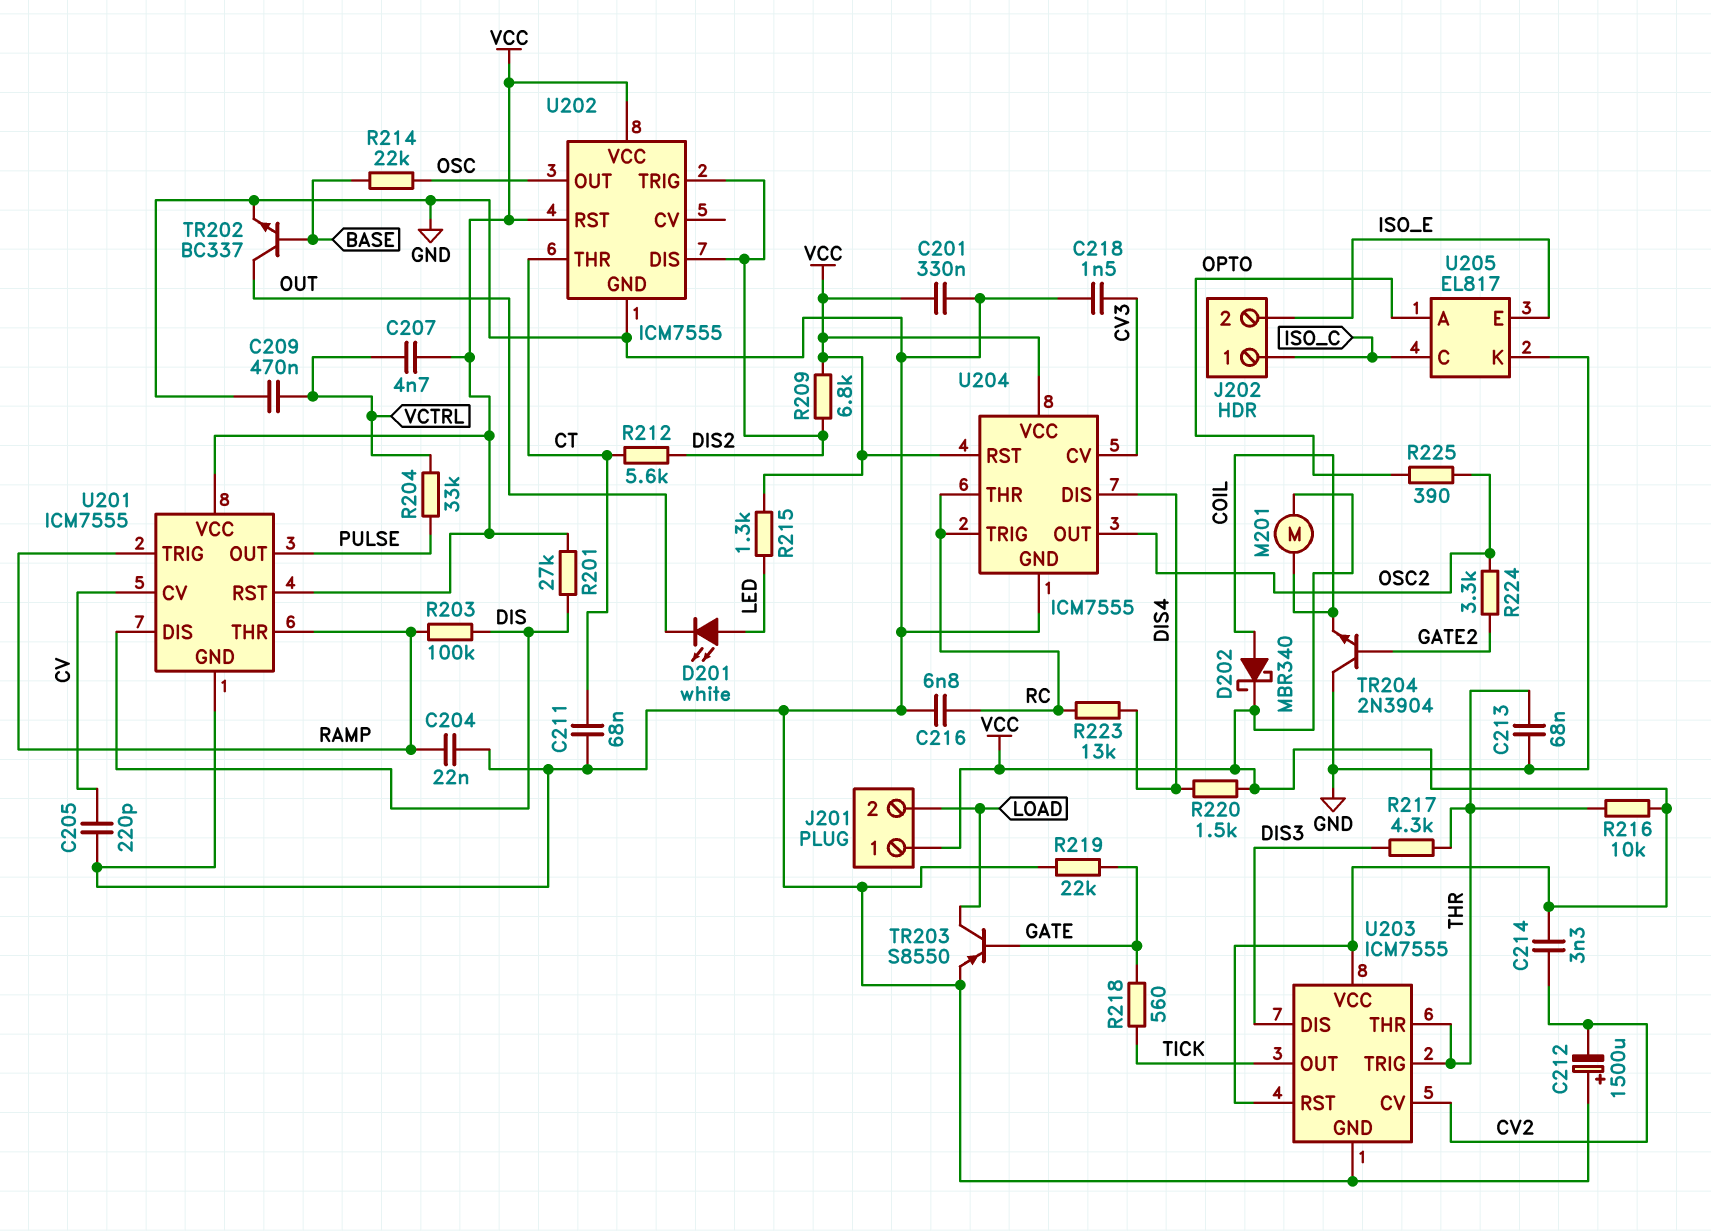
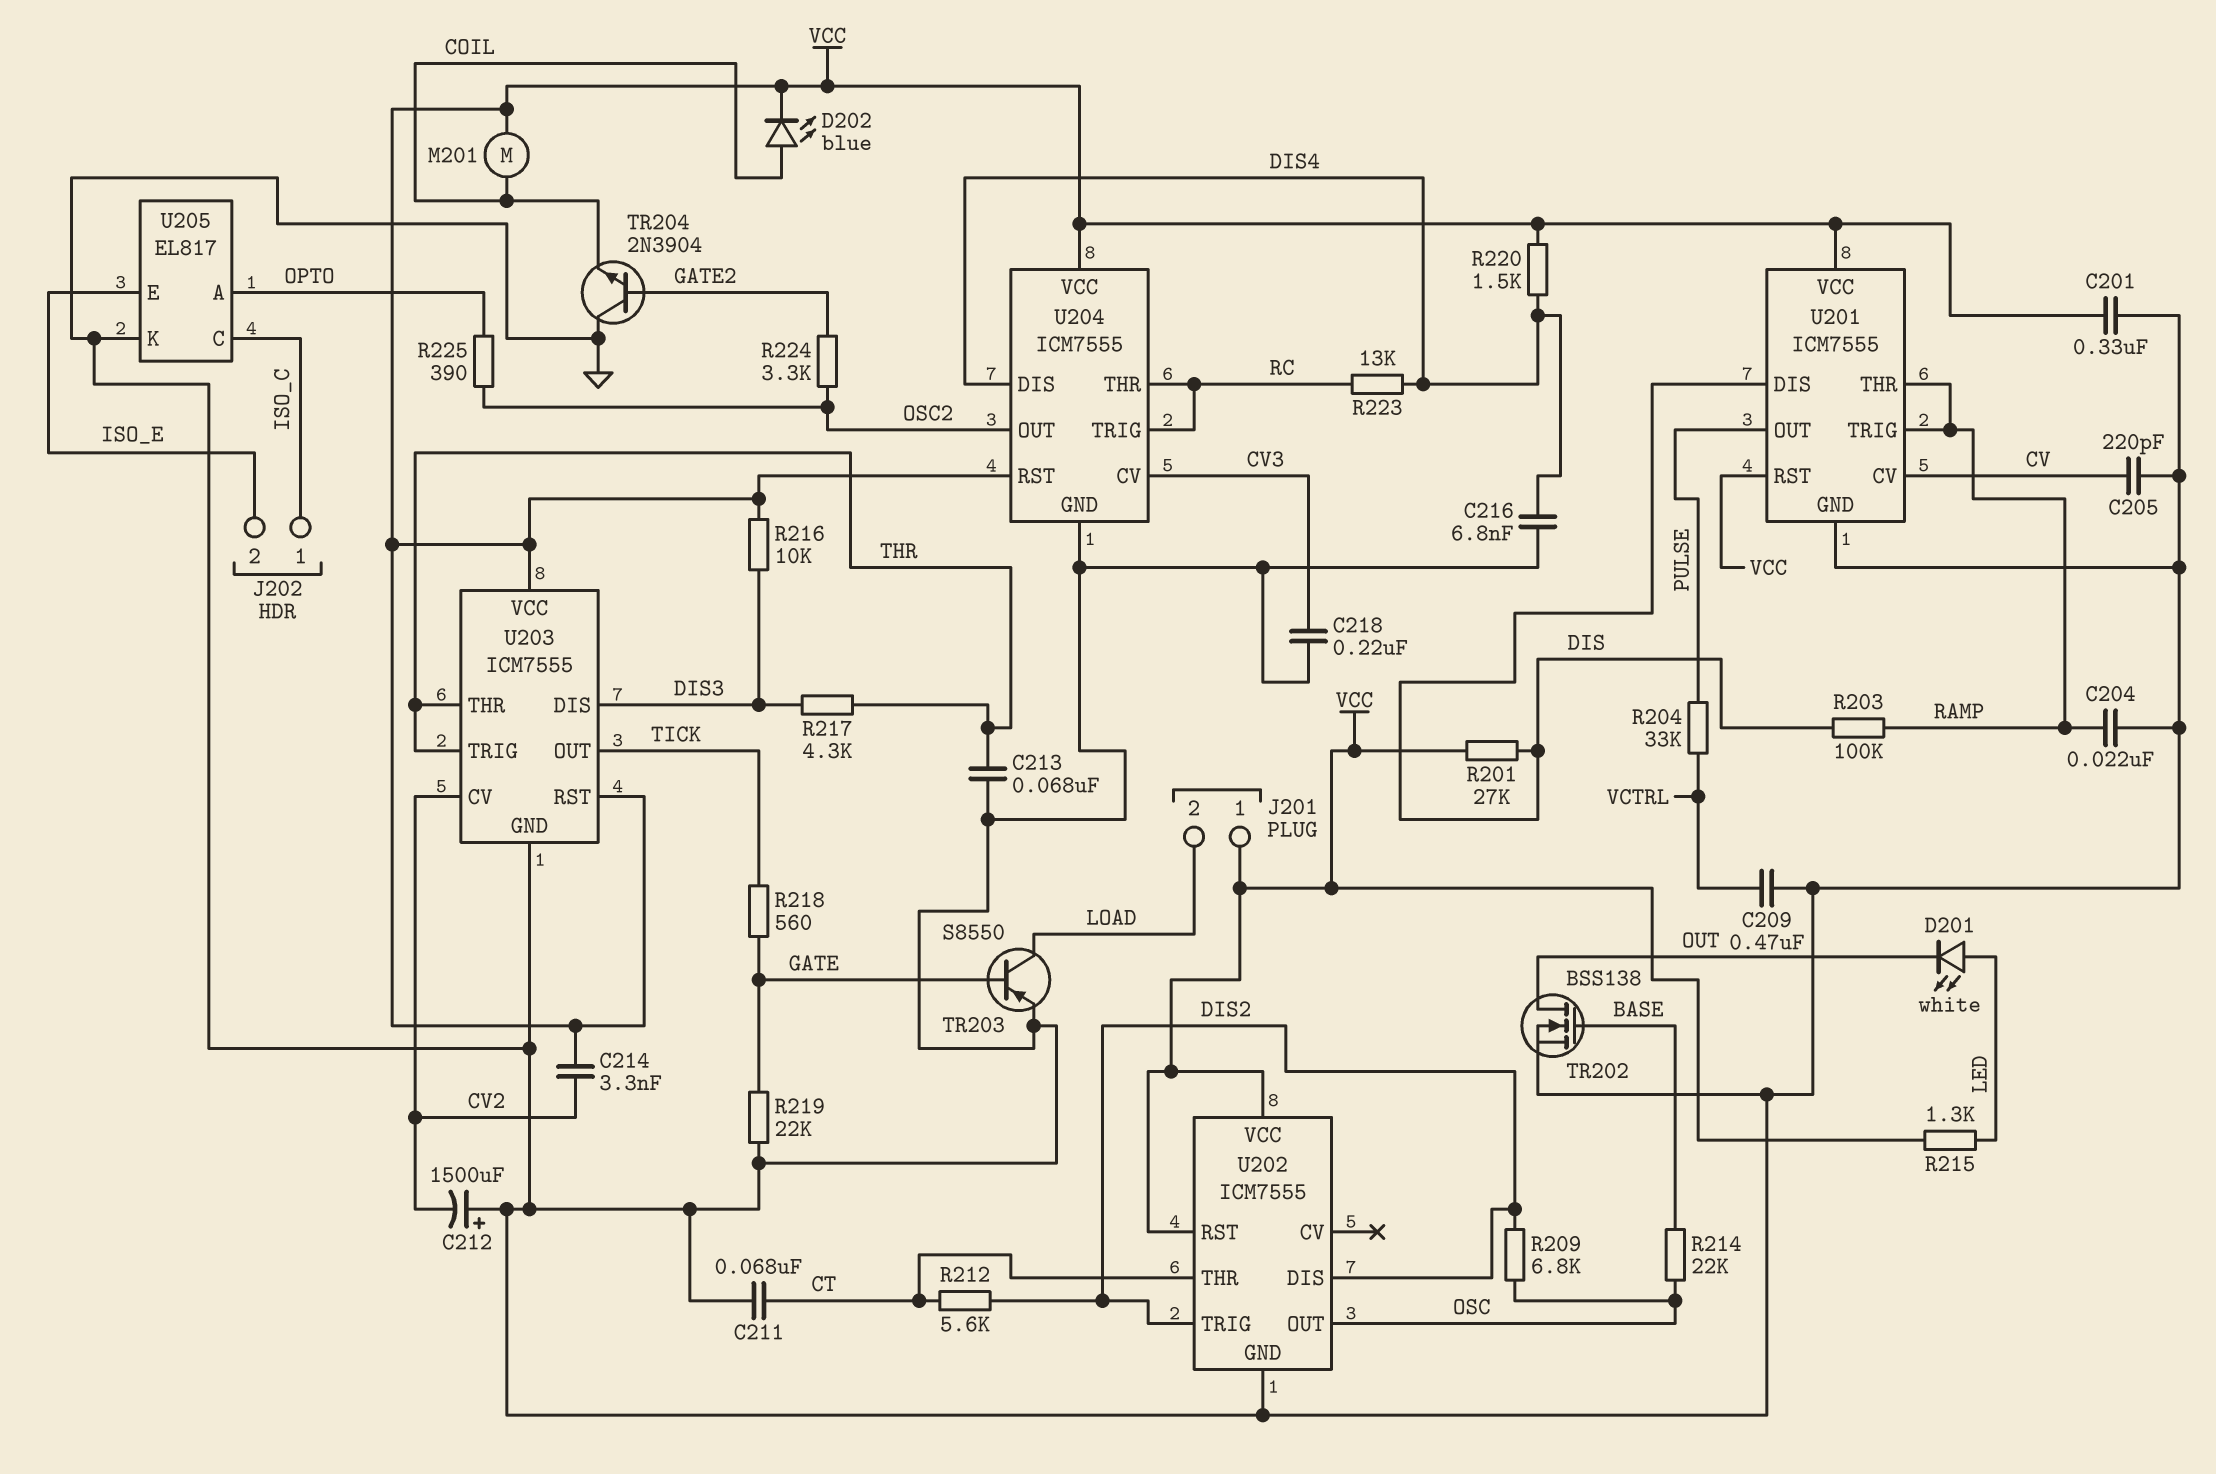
C207: 4.7nF (VCC, VCTRL) -> none
C216: 6.8nF (GND, RC) -> 6.8nF (DIS4, GND)
C218: 1.5nF (CV3, GND) -> 220nF (CV3, GND)
D202: schottky MBR340 (A COIL, K VCC) -> LED blue (A COIL, K VCC)
R209: 6.8k (DIS2, VCC) -> 6.8k (DIS2, OSC)
R216: 10k (THR, VCC) -> 10k (DIS3, VCC)
TR202: NPN BC337 (B BASE, C OUT, E GND) -> NMOS BSS138 (G BASE, D OUT, S GND)

